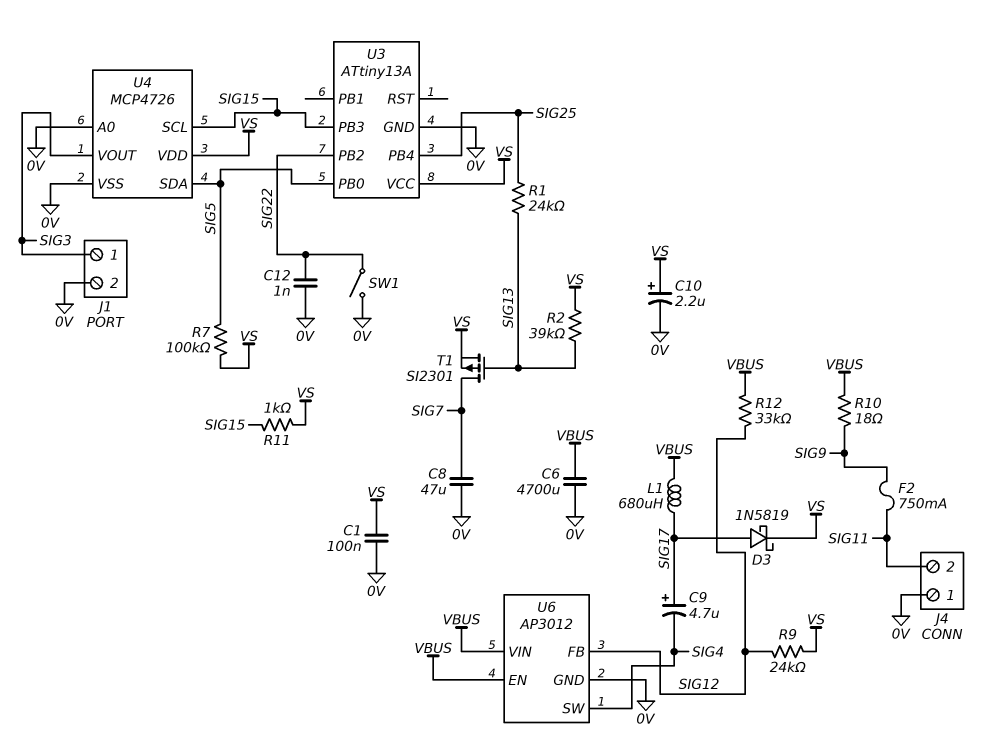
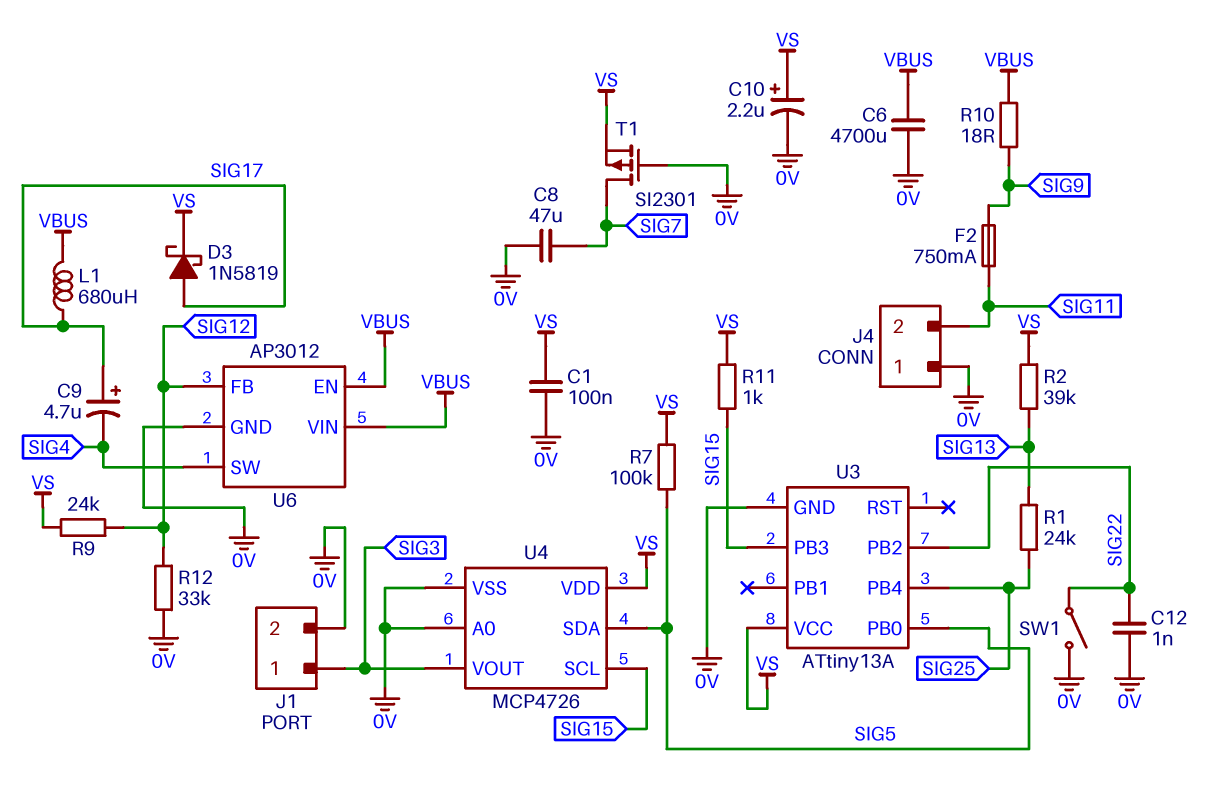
R12: 33k (SIG12, VBUS) -> 33k (0V, SIG12)
T1: PMOS SI2301 (G SIG13, D SIG7, S VS) -> PMOS SI2301 (G 0V, D SIG7, S VS)

